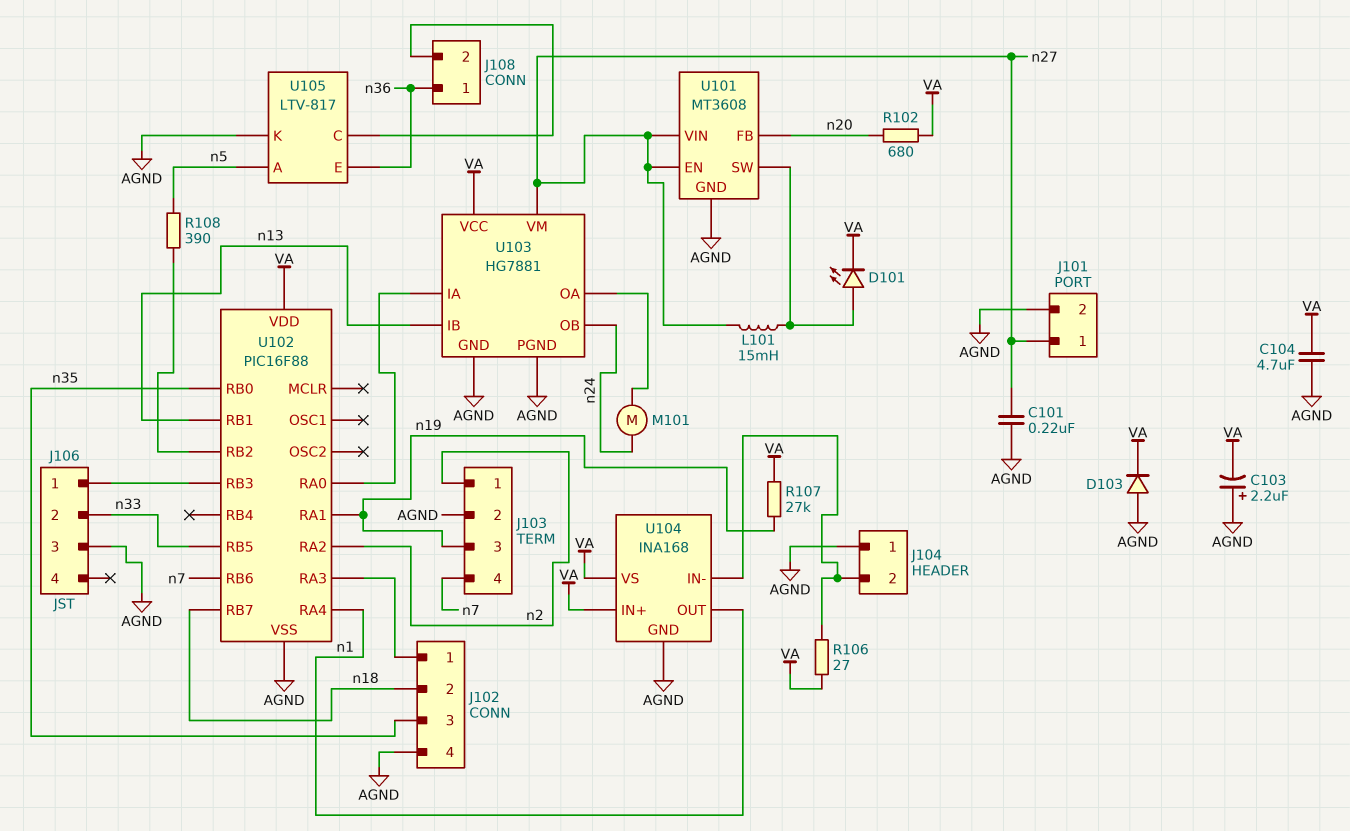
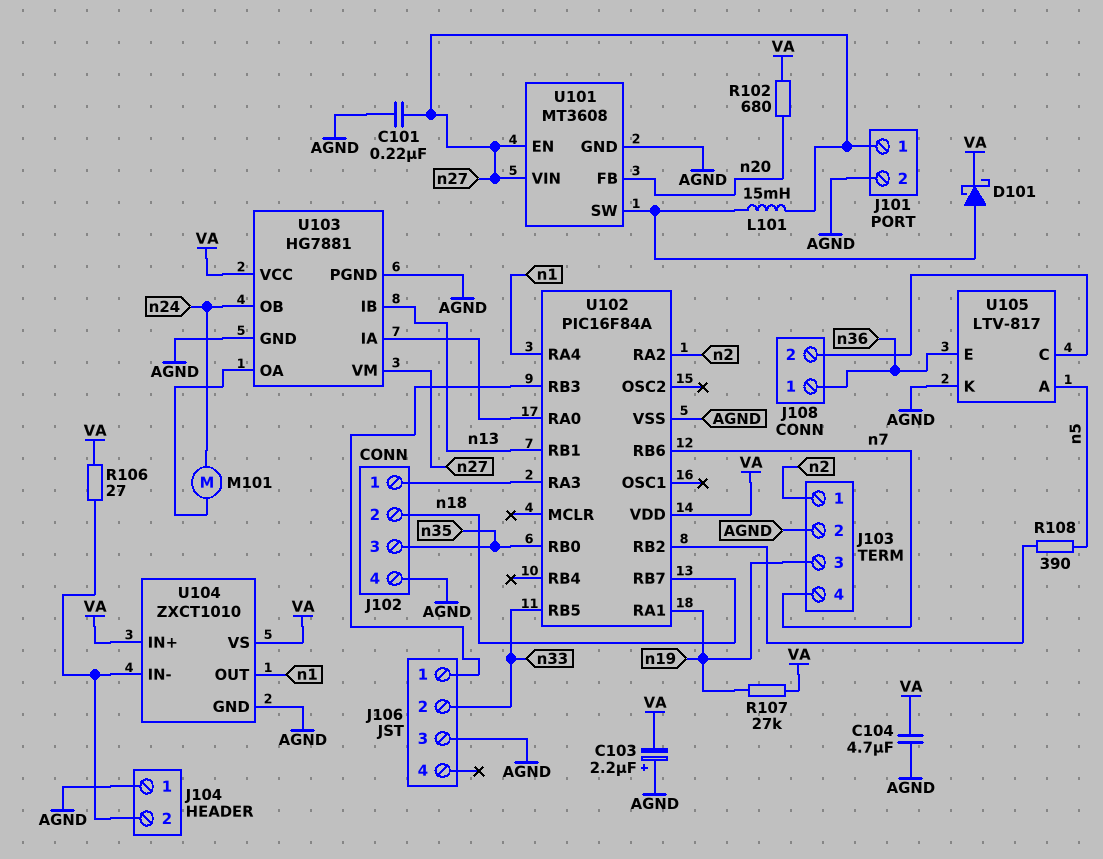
D101: LED (A U101/SW, K VA) -> schottky (A U101/SW, K VA)
D103: diode (A AGND, K VA) -> none
U102: PIC16F88 -> PIC16F84A
U104: INA168 -> ZXCT1010

